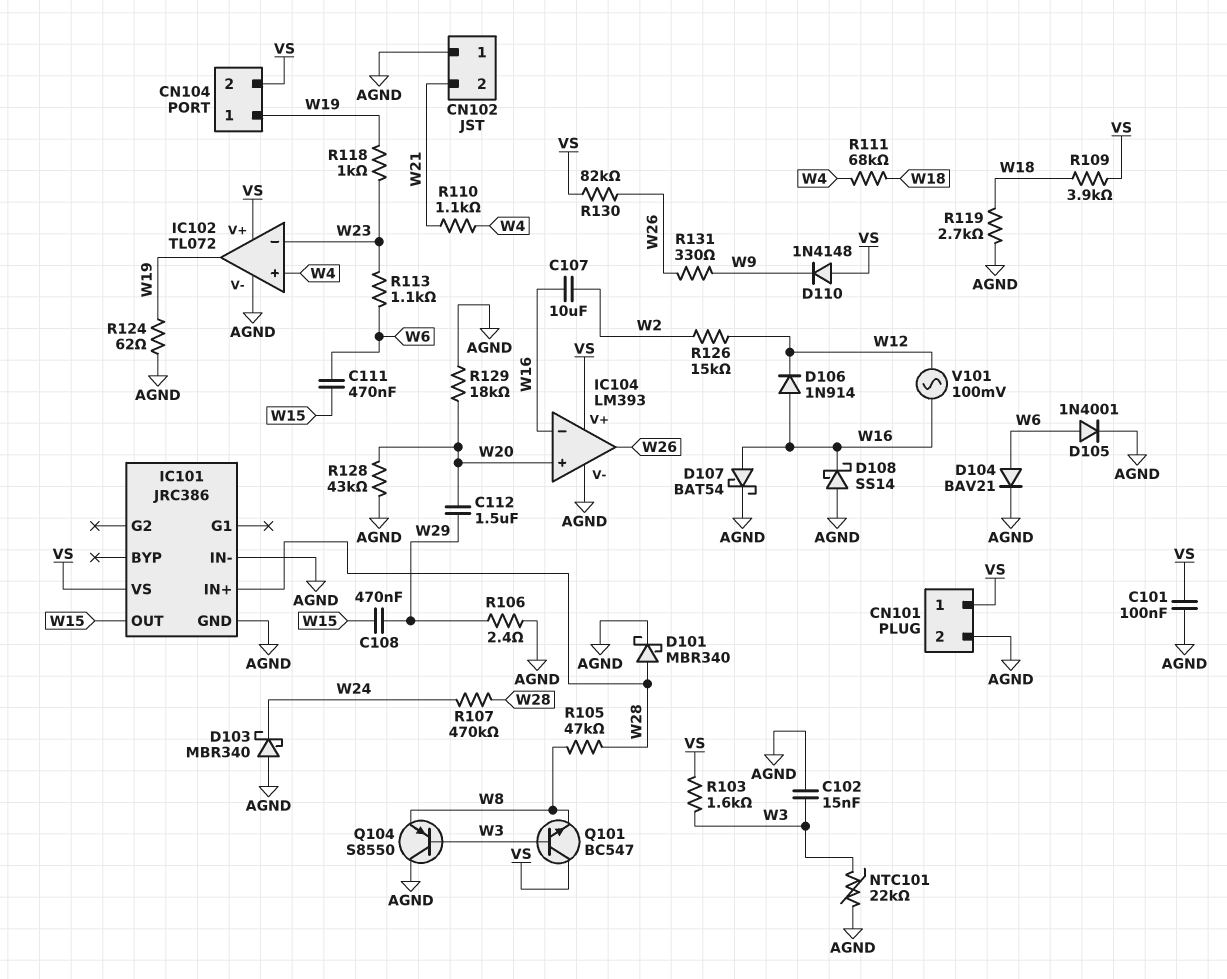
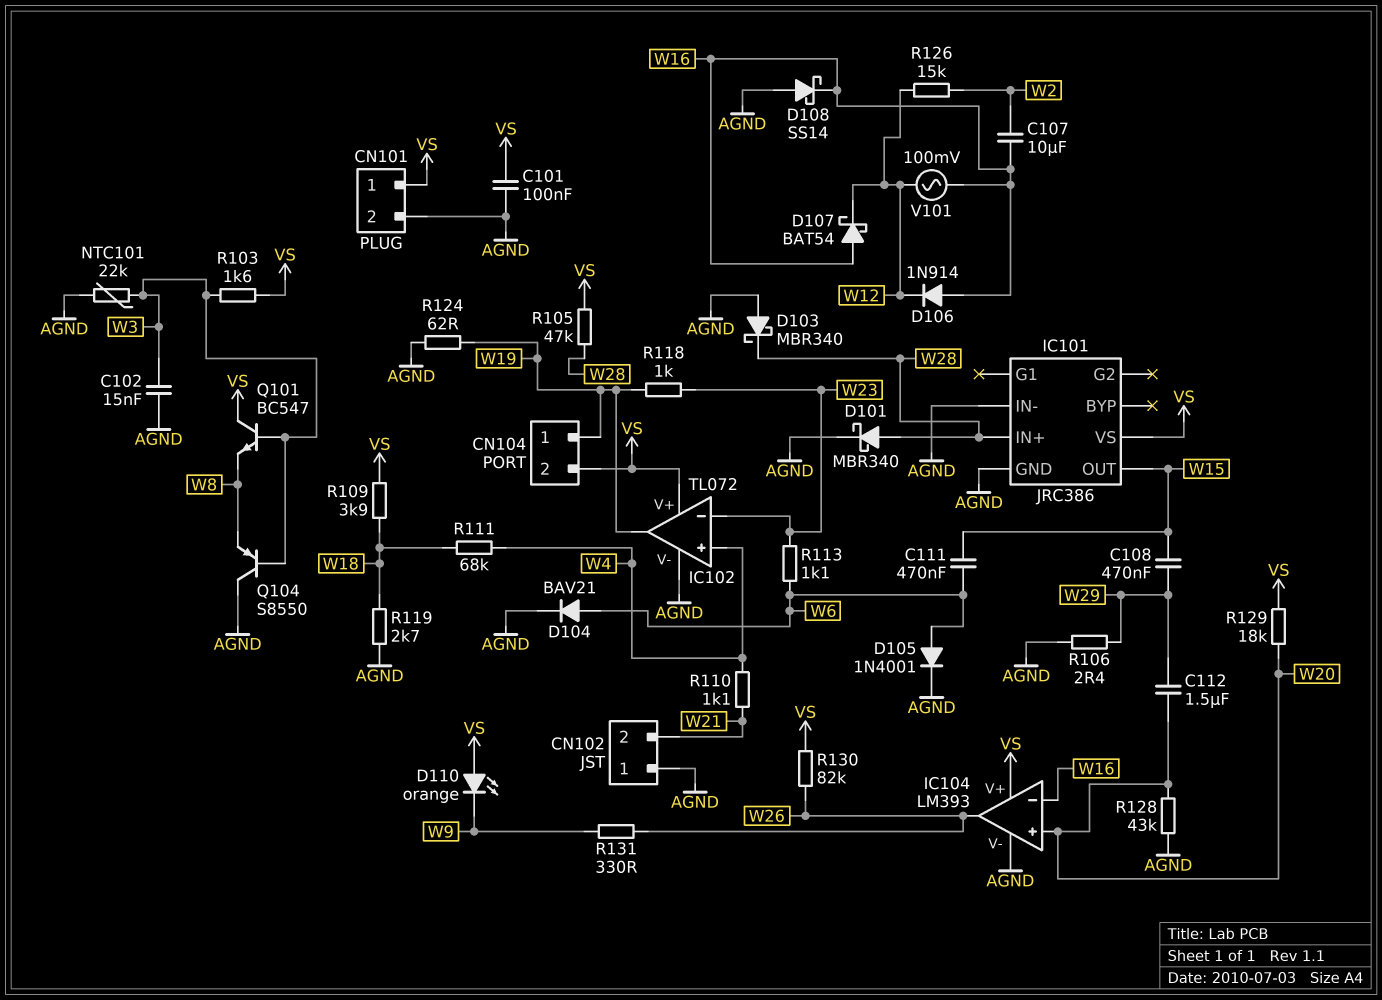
D103: schottky MBR340 (A AGND, K W24) -> schottky MBR340 (A AGND, K W28)
D107: schottky BAT54 (A W16, K AGND) -> schottky BAT54 (A W16, K W12)
D110: diode 1N4148 (A VS, K W9) -> LED orange (A VS, K W9)
R105: 47k (W8, W28) -> 47k (VS, W28)
R107: 470k (W24, W28) -> none
R129: 18k (AGND, W20) -> 18k (VS, W20)

